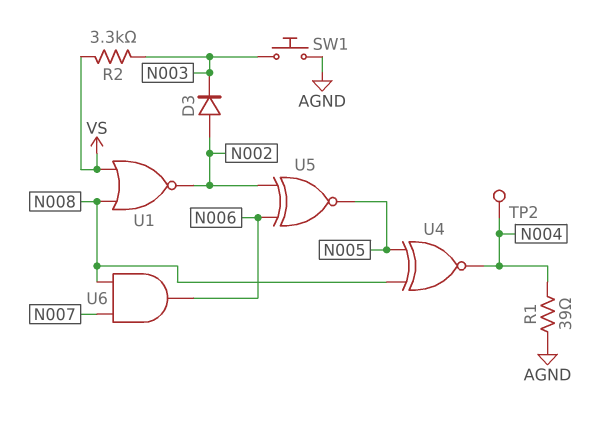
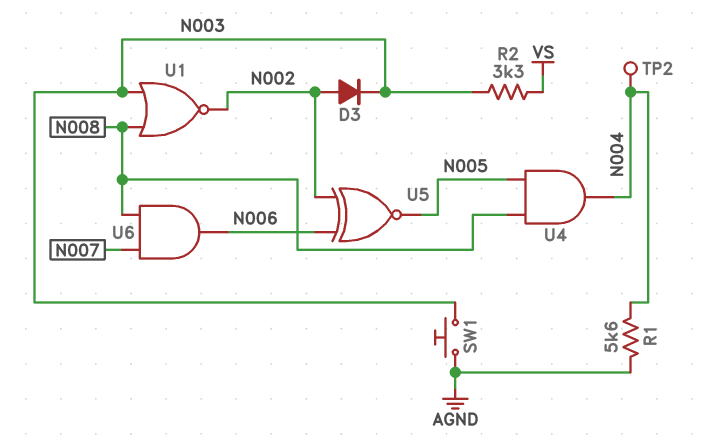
R1: 39 (AGND, N004) -> 5.6k (AGND, N004)
U1: NOR (in N008, in VS, out N002) -> NOR (in N003, in N008, out N002)
U4: XNOR (in N005, in N008, out N004) -> AND (in N005, in N008, out N004)

